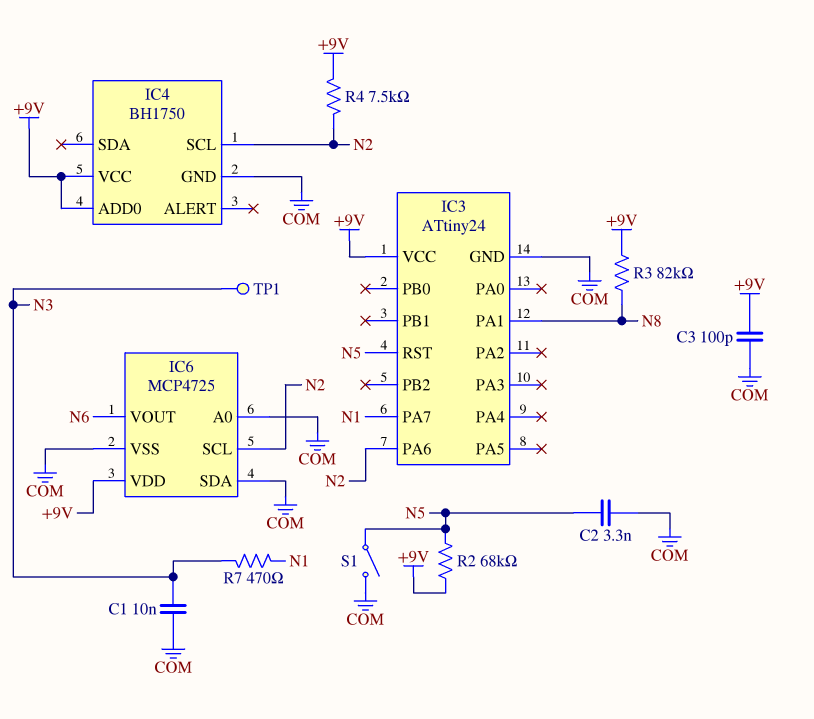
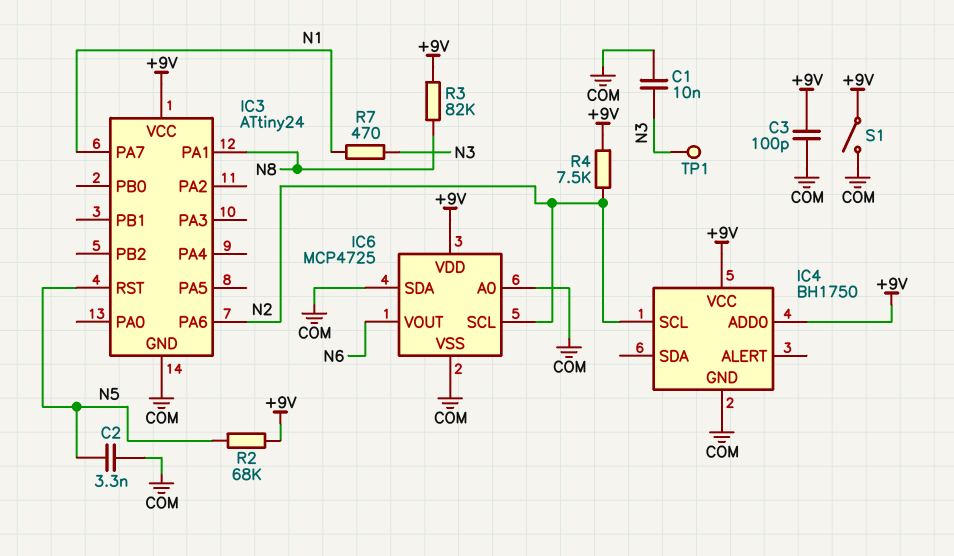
S1: switch (COM, N5) -> switch (+9V, COM)

